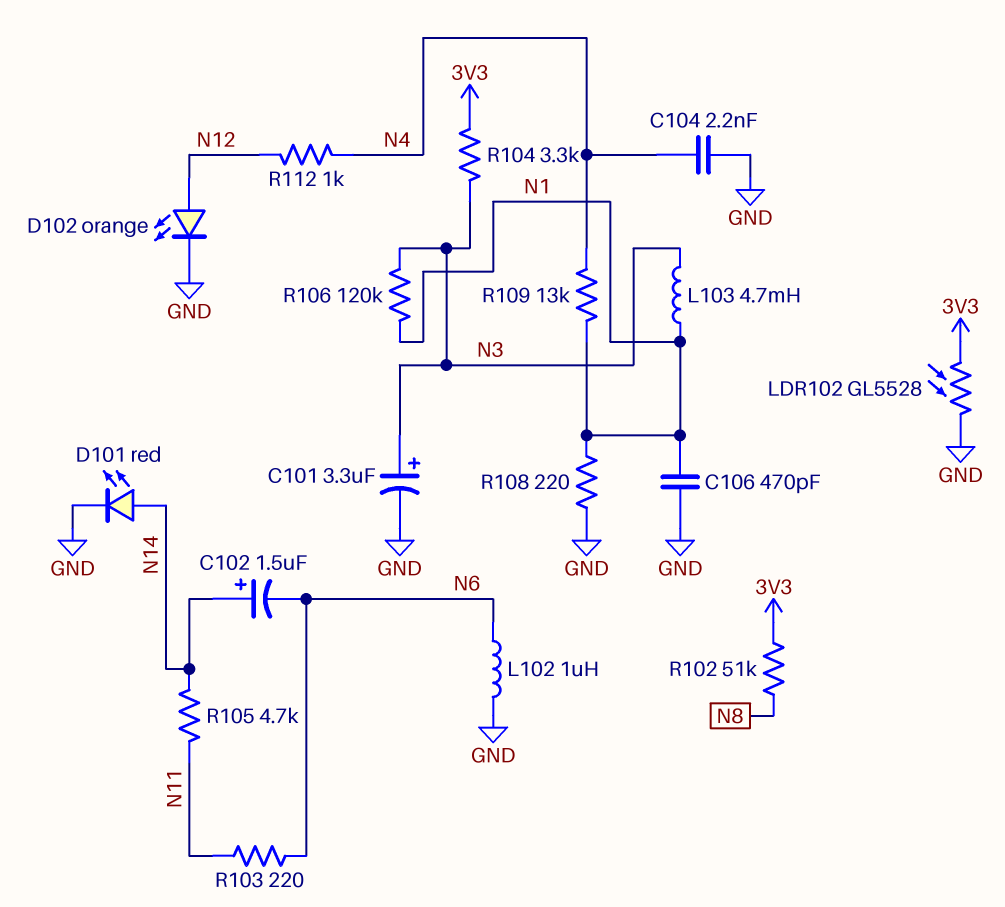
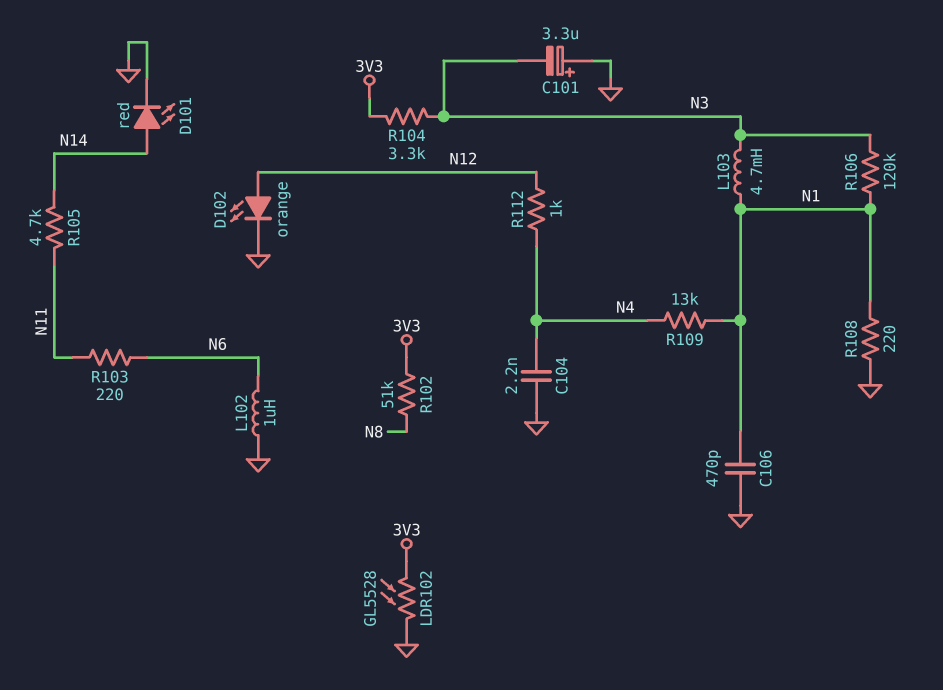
C101: 3.3uF (plus N3, minus GND) -> 3.3uF (plus GND, minus N3)
C102: 1.5uF (plus N14, minus N6) -> none

